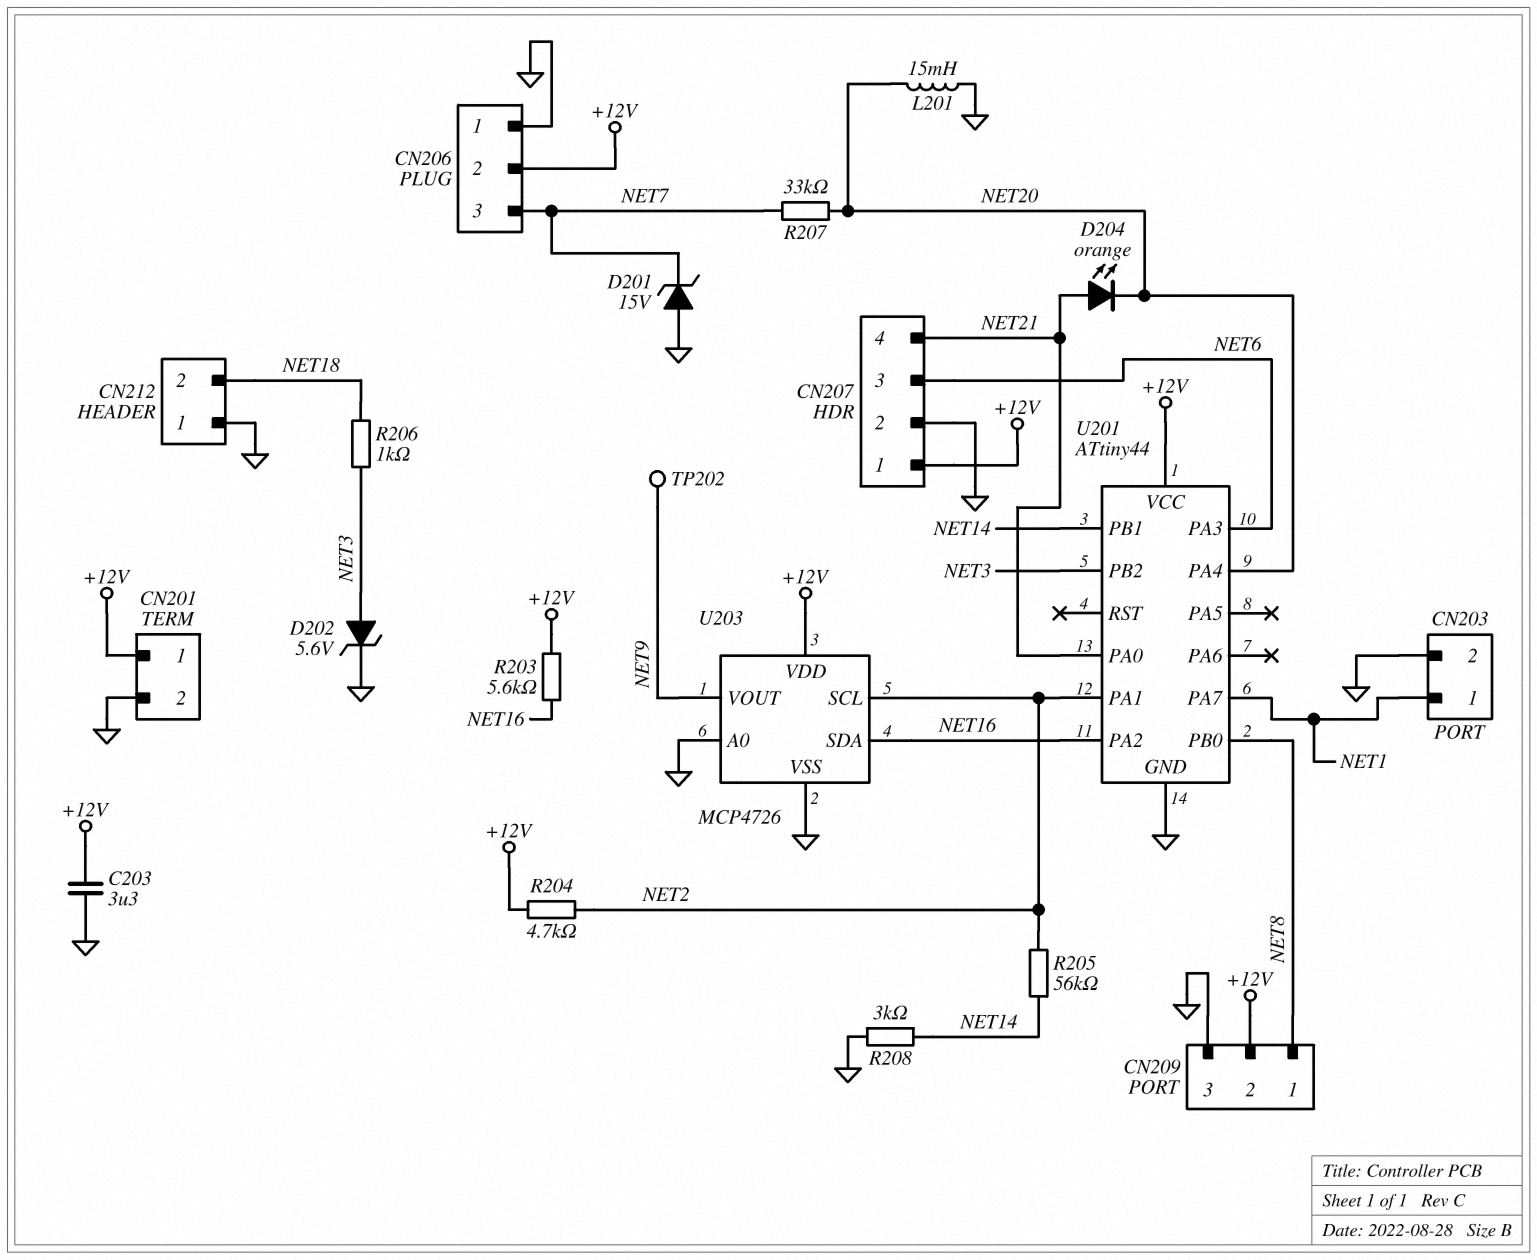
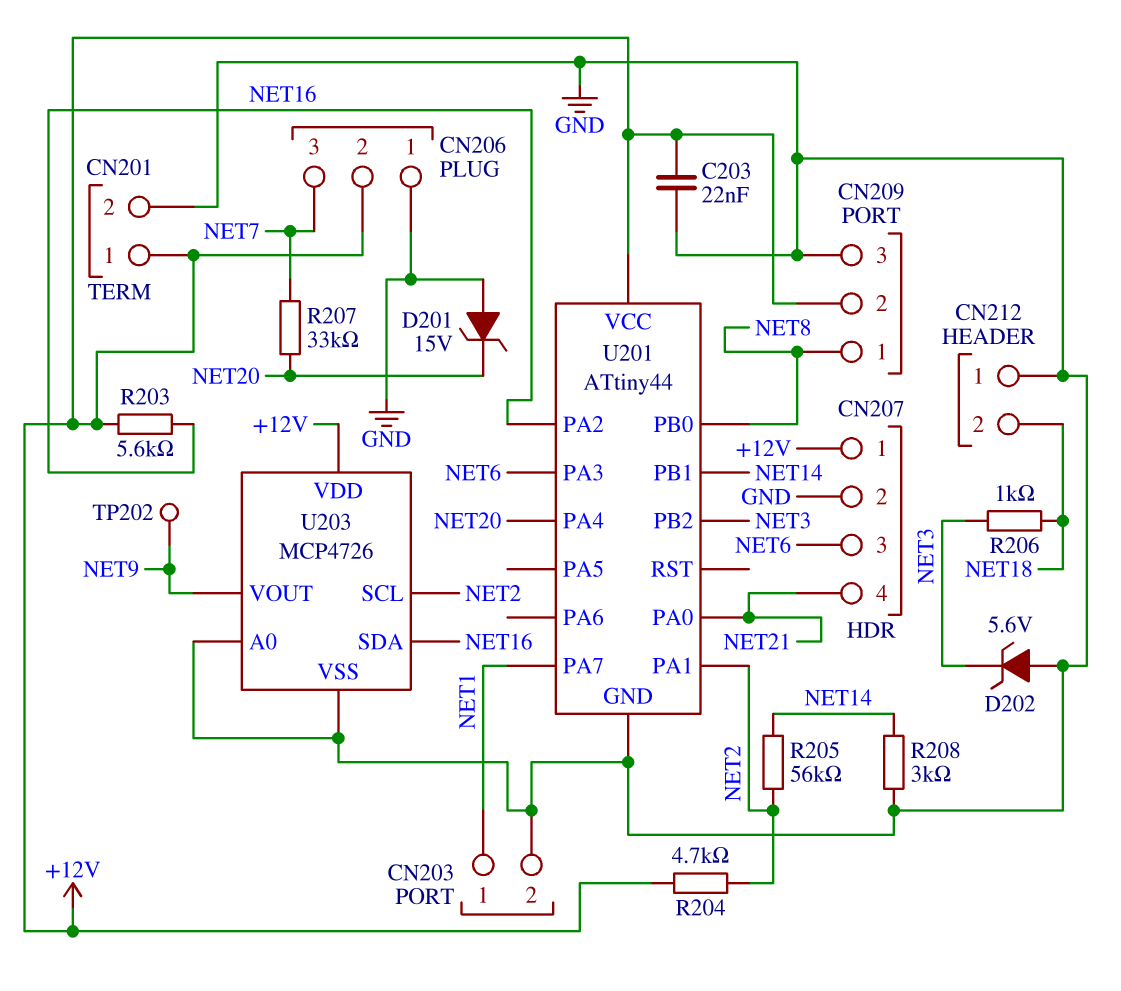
C203: 3.3uF (+12V, GND) -> 22nF (+12V, GND)
D201: zener 15V (A GND, K NET7) -> zener 15V (A GND, K NET20)
D202: zener 5.6V (A NET3, K GND) -> zener 5.6V (A GND, K NET3)
D204: LED orange (A NET21, K NET20) -> none
L201: 15mH (GND, NET20) -> none

